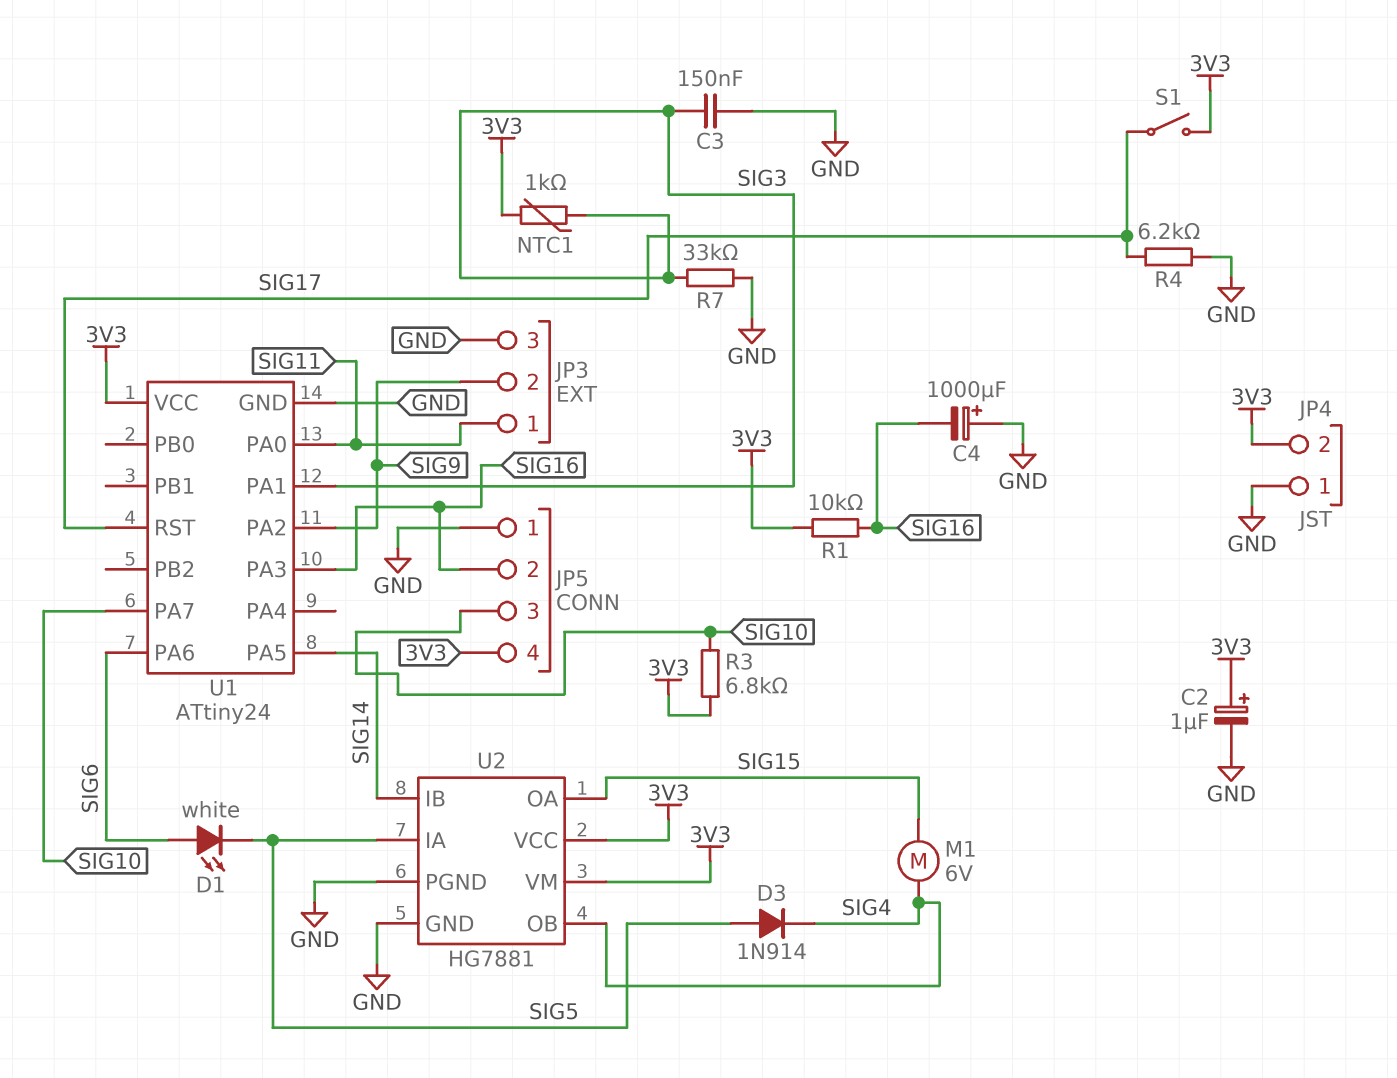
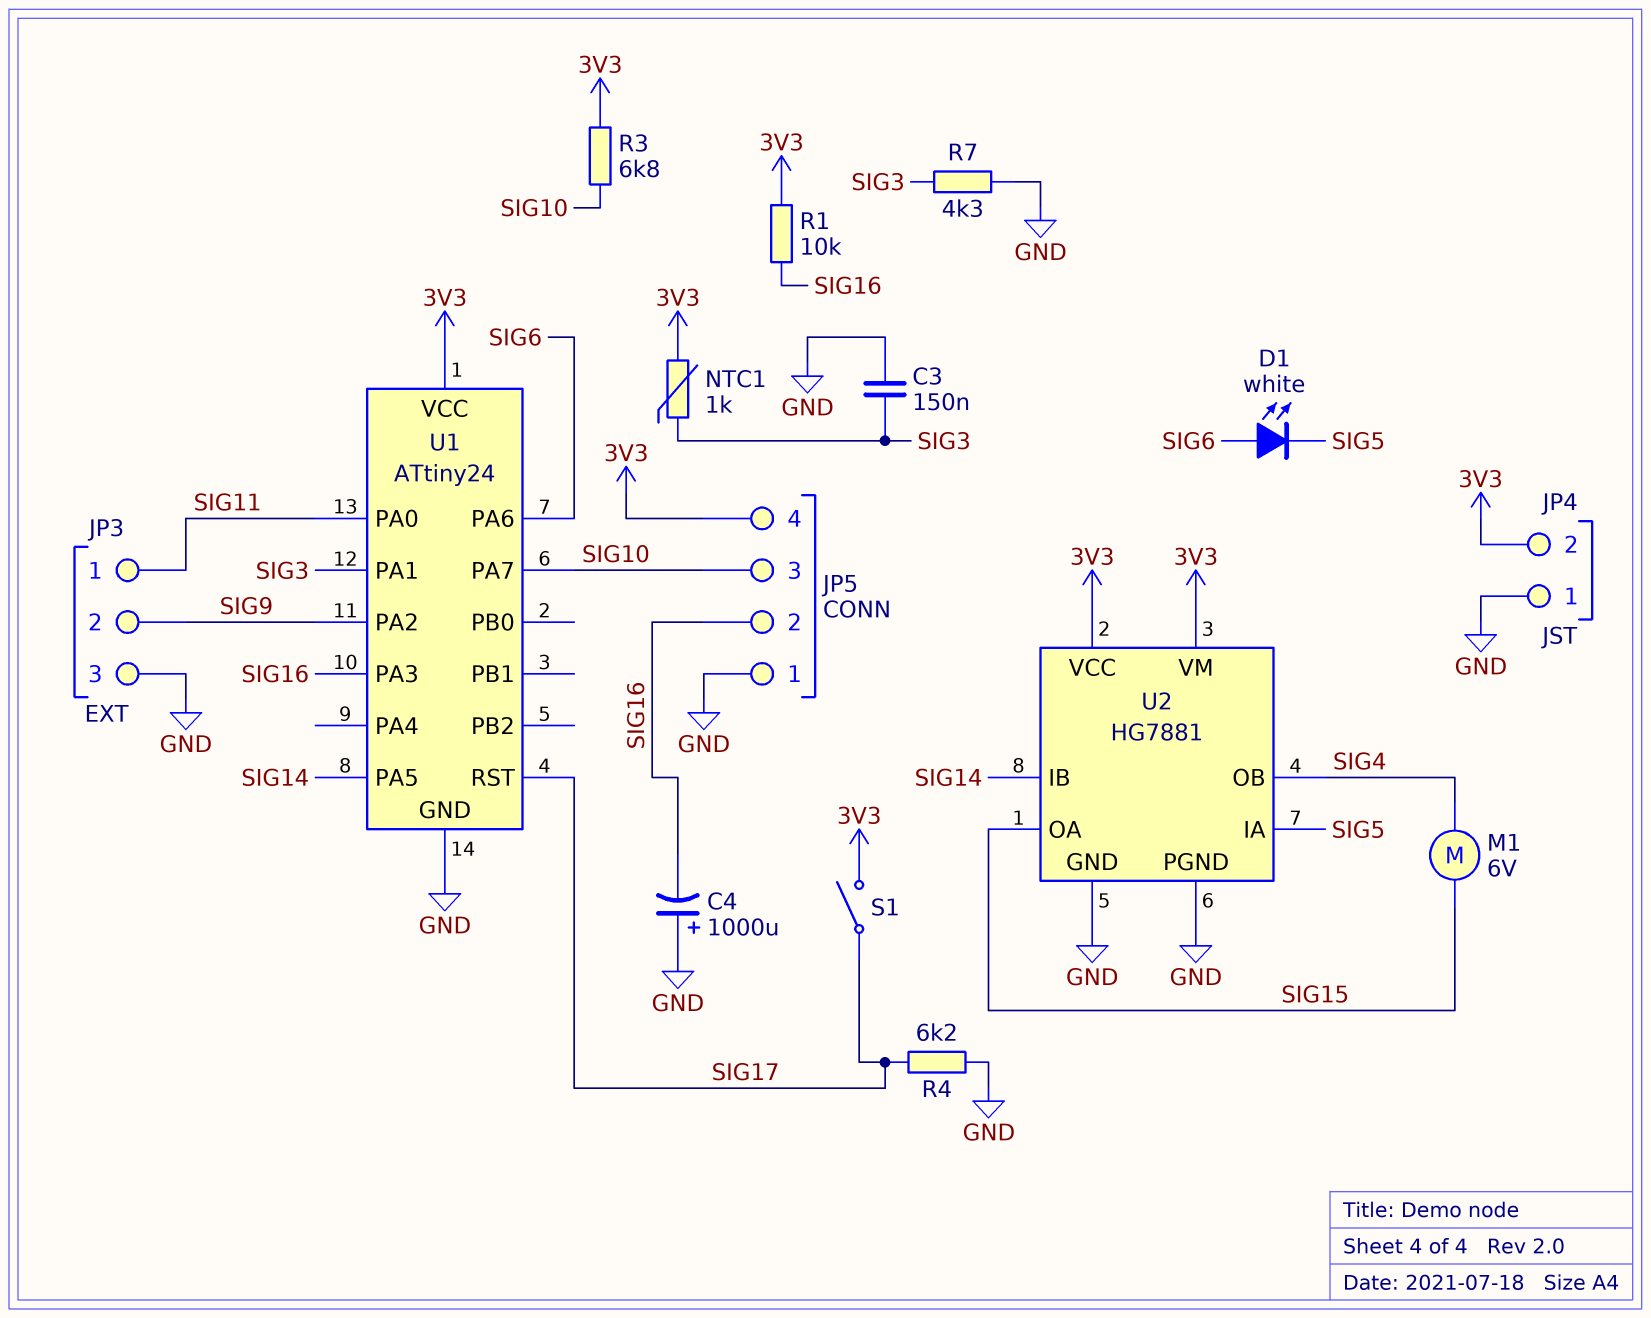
C2: 1uF (plus 3V3, minus GND) -> none
D3: diode 1N914 (A SIG5, K SIG4) -> none
R7: 33k (GND, SIG3) -> 4.3k (GND, SIG3)

